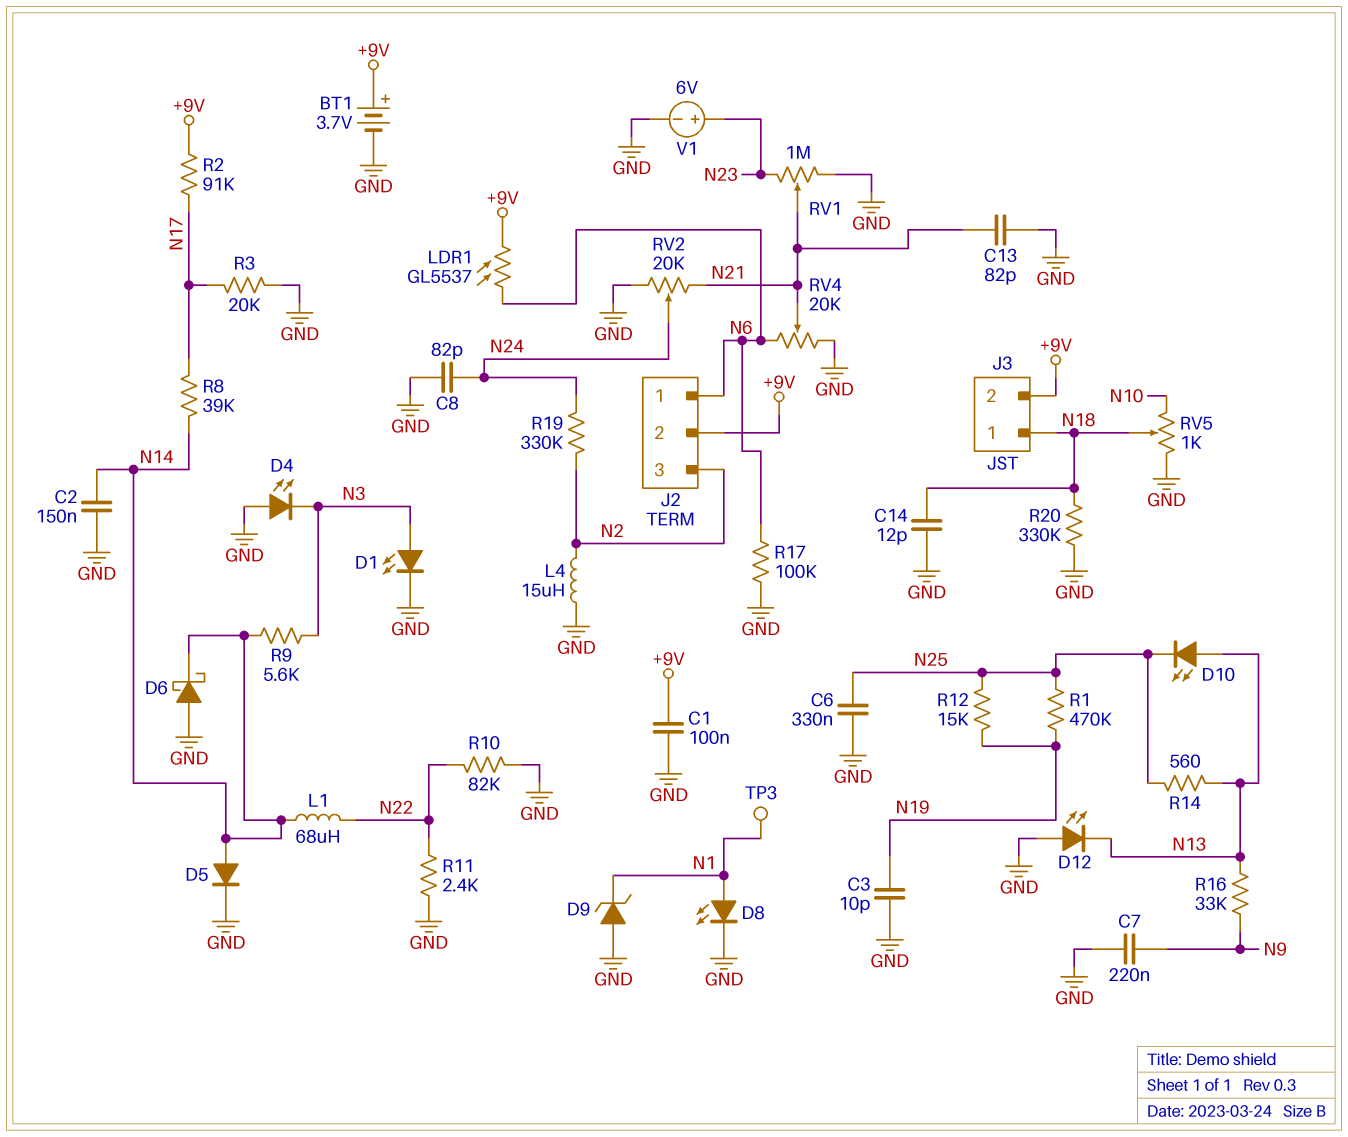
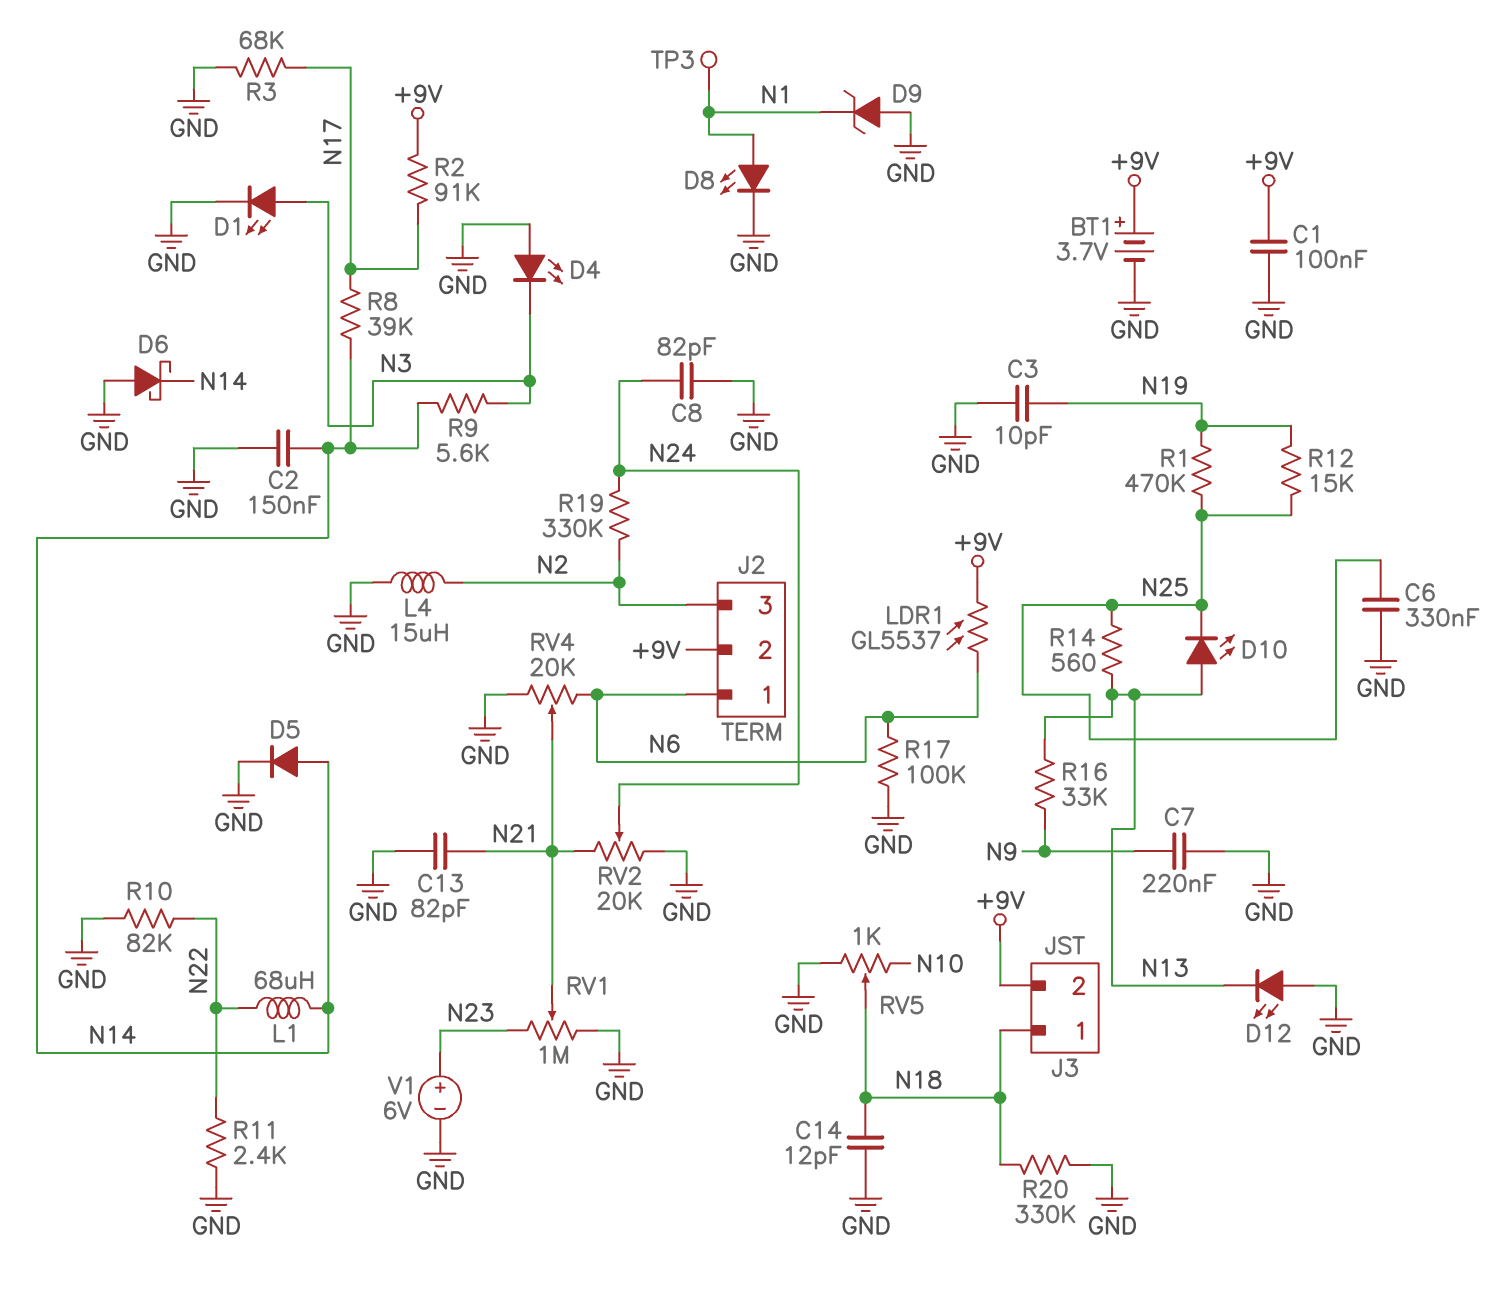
R3: 20k (GND, N17) -> 68k (GND, N17)

